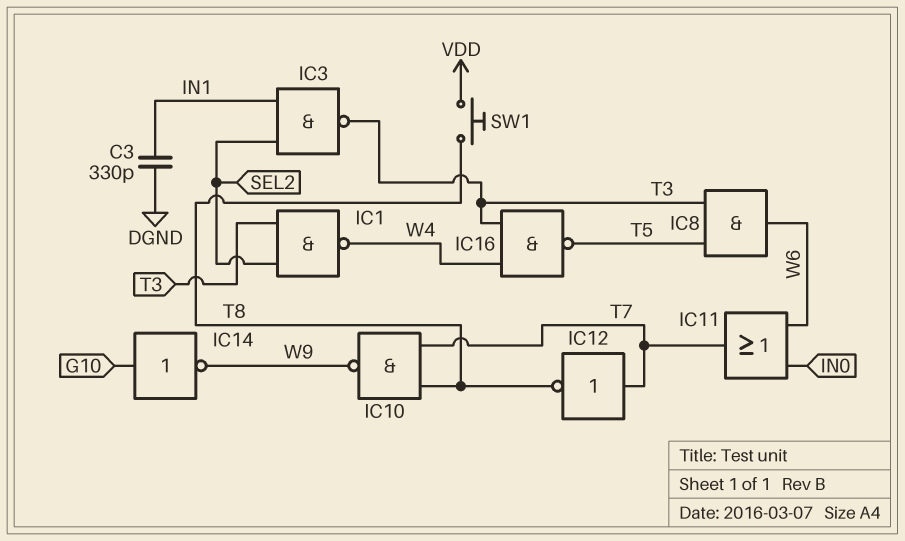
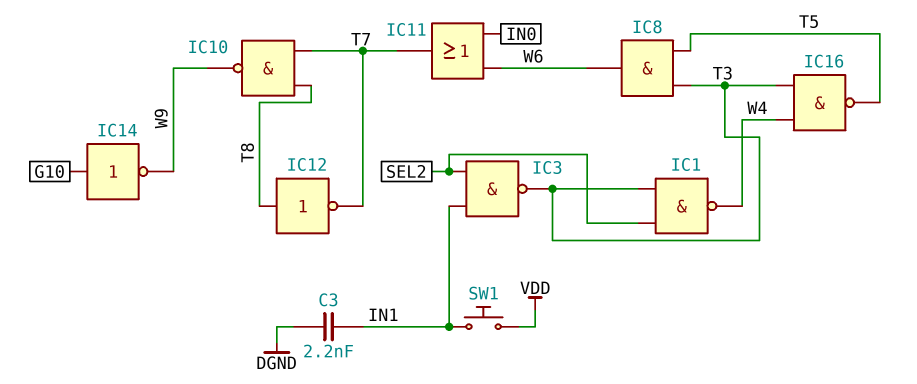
C3: 330pF (DGND, IN1) -> 2.2nF (DGND, IN1)
IC12: NOT (in T7, out T8) -> NOT (in T8, out T7)
SW1: button (T8, VDD) -> button (IN1, VDD)

